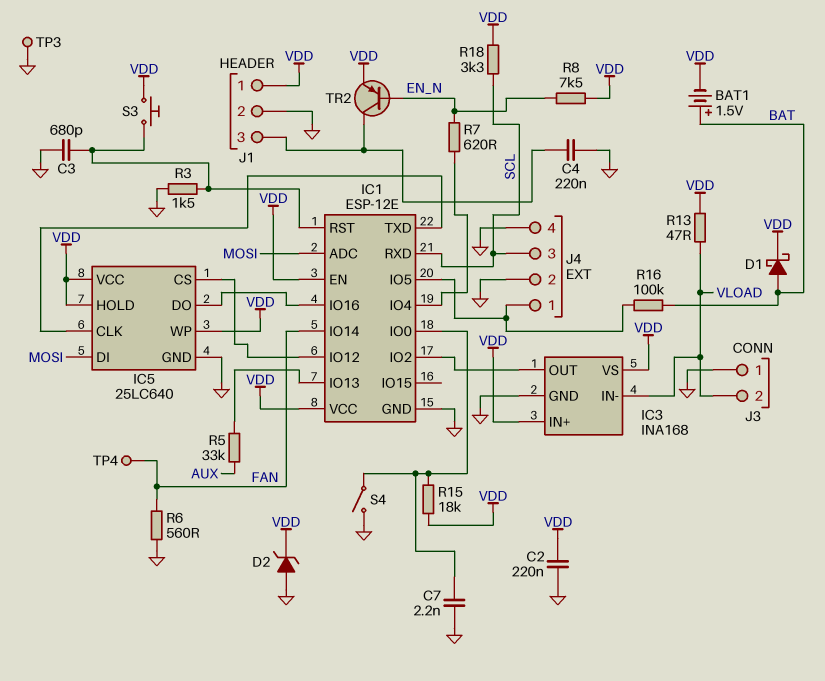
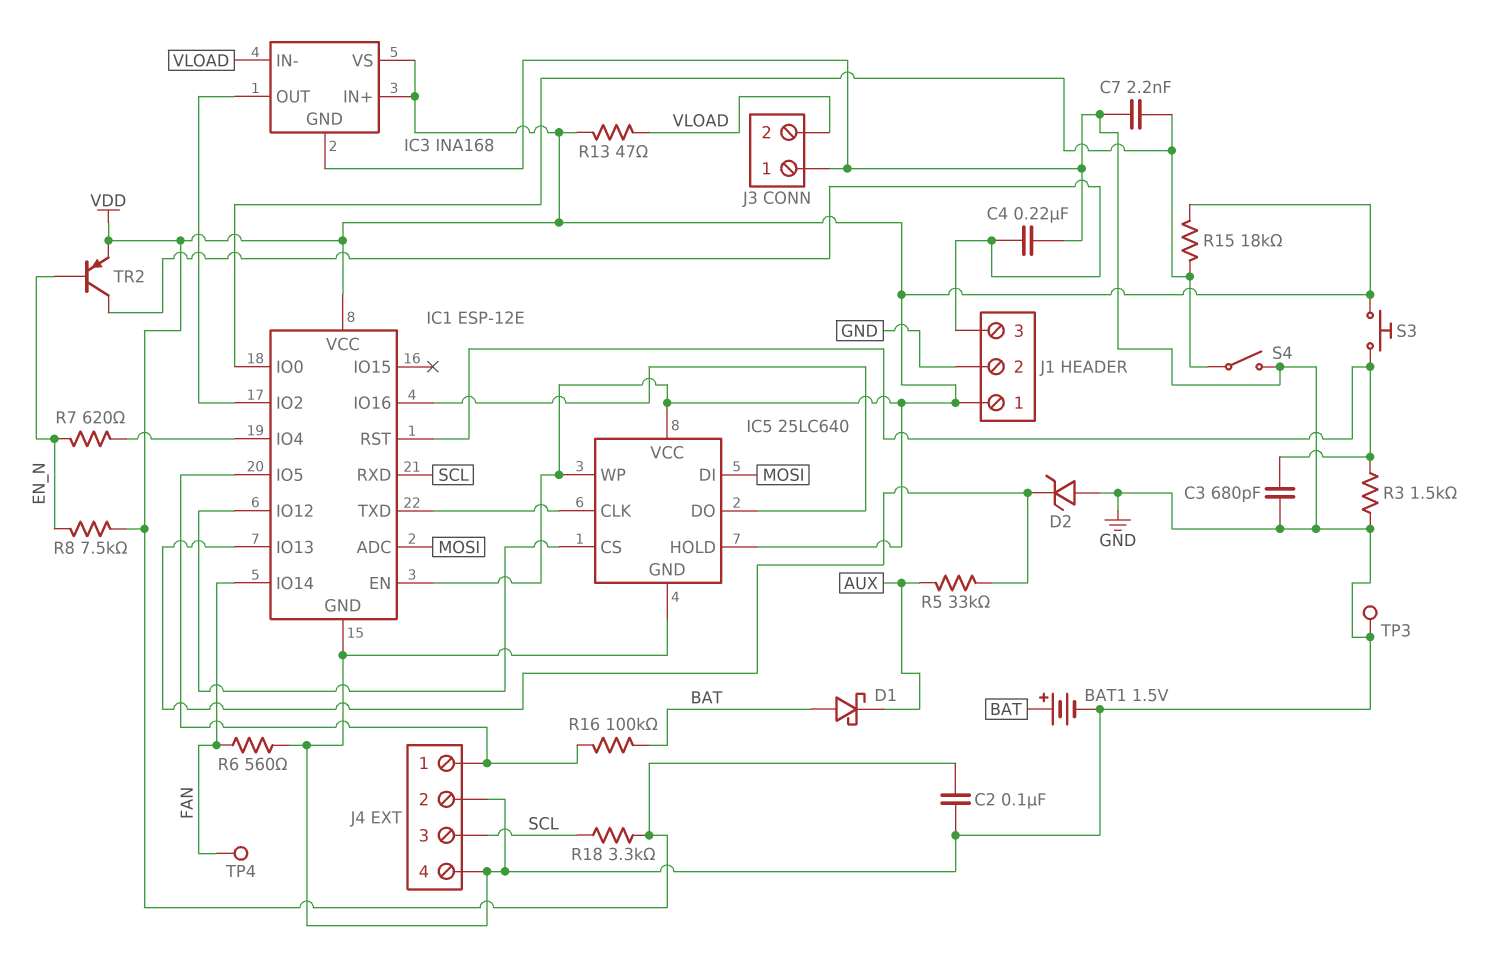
BAT1: 1.5V (plus BAT, minus VDD) -> 1.5V (plus BAT, minus GND)
C2: 220nF (GND, VDD) -> 100nF (GND, VDD)
D1: schottky (A BAT, K VDD) -> schottky (A BAT, K AUX)
D2: zener (A GND, K VDD) -> zener (A GND, K IC1/IO13)

